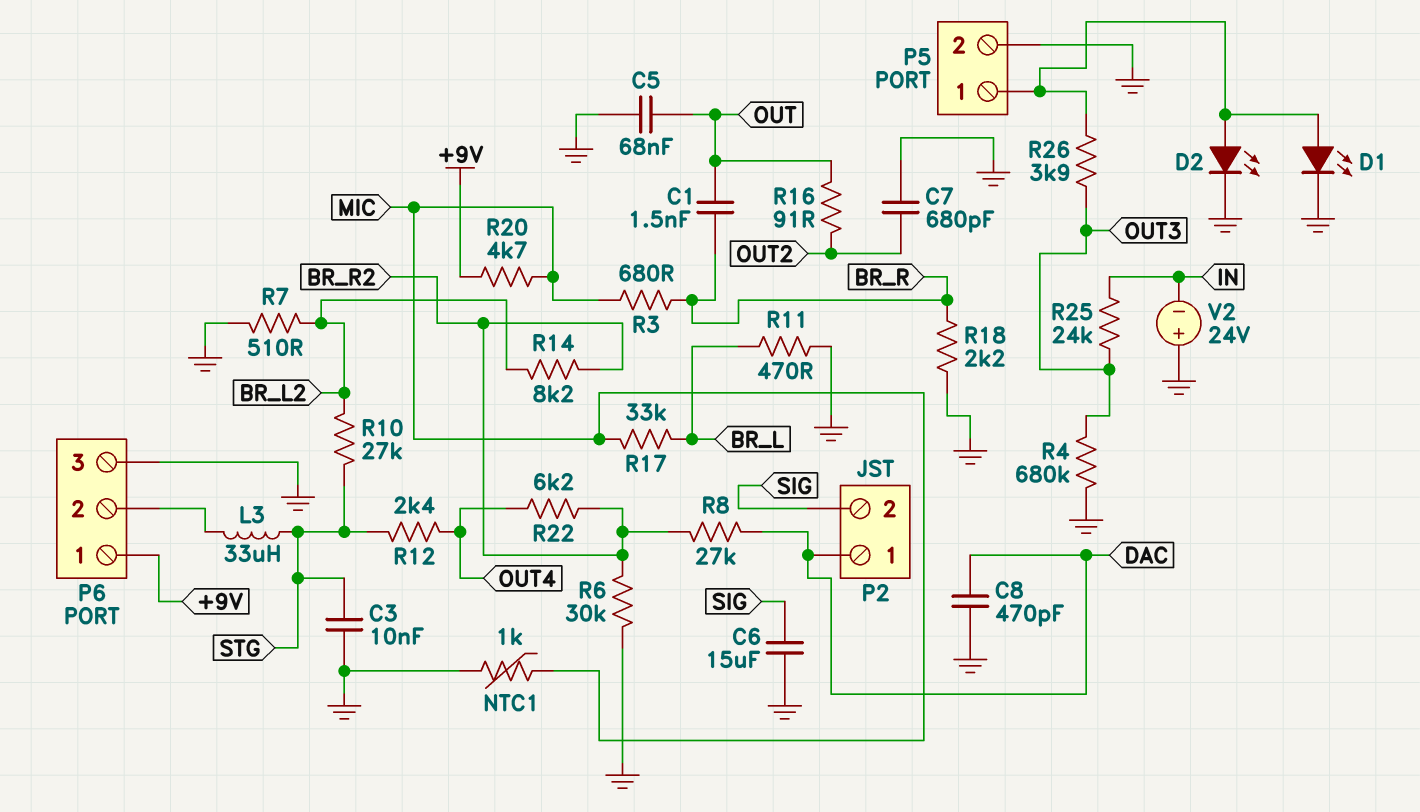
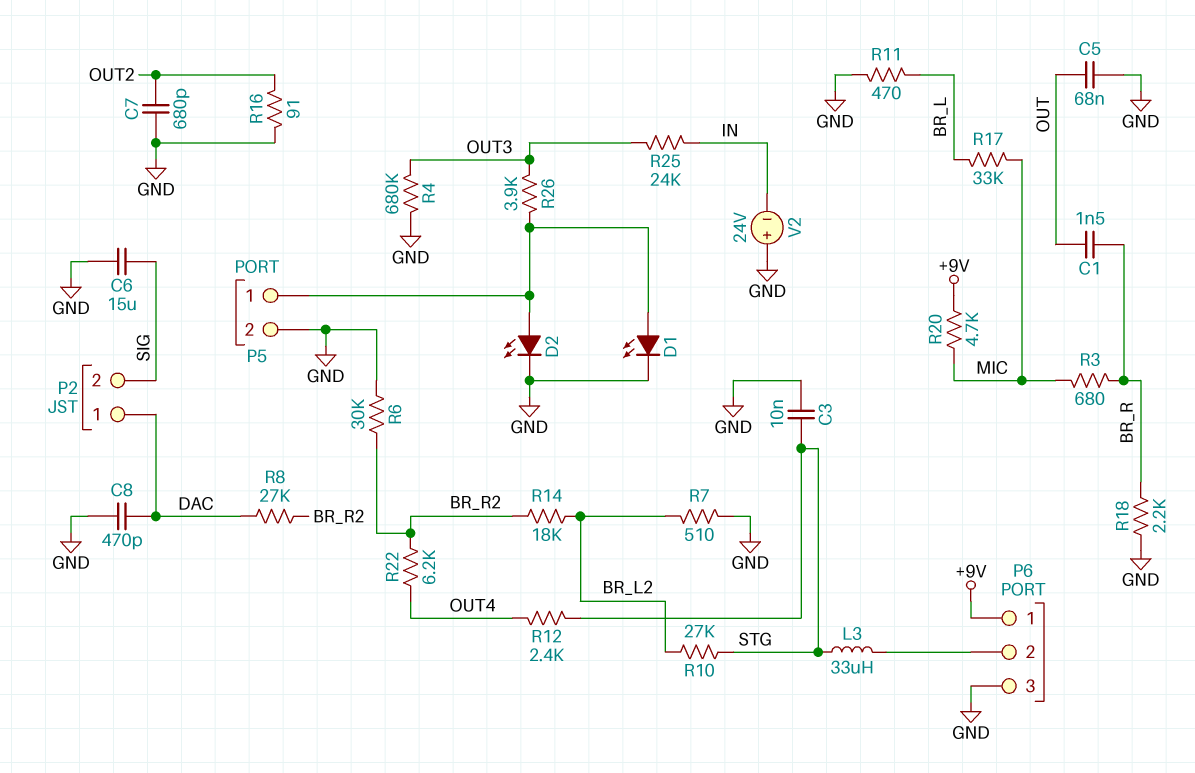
NTC1: 1k (GND, MIC) -> none
R14: 8.2k (BR_L2, BR_R2) -> 18k (BR_L2, BR_R2)
R16: 91 (OUT, OUT2) -> 91 (GND, OUT2)

